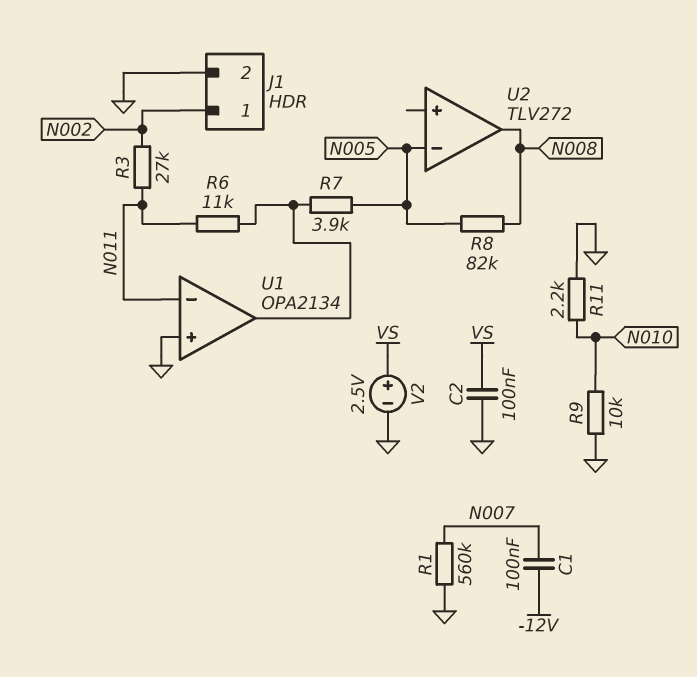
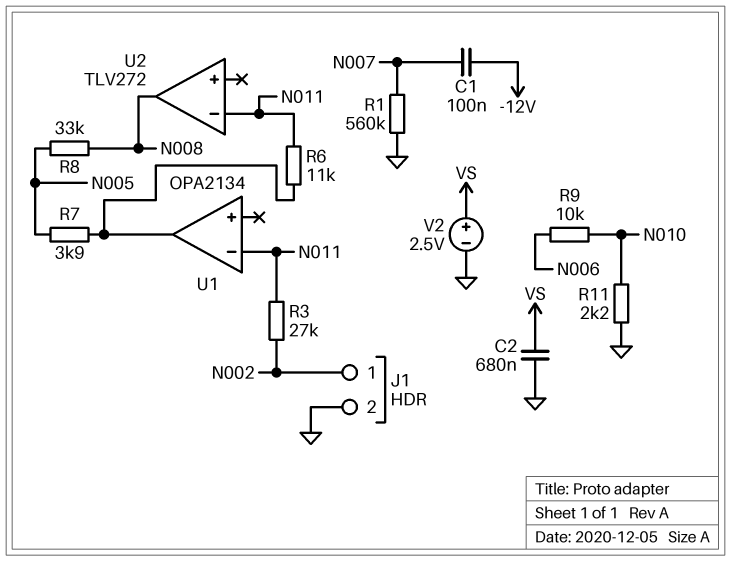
C2: 100nF (GND, VS) -> 680nF (GND, VS)
R8: 82k (N005, N008) -> 33k (N005, N008)
R9: 10k (GND, N010) -> 10k (N006, N010)
U1 pin in+: GND -> none
U2 pin in-: N005 -> N011

